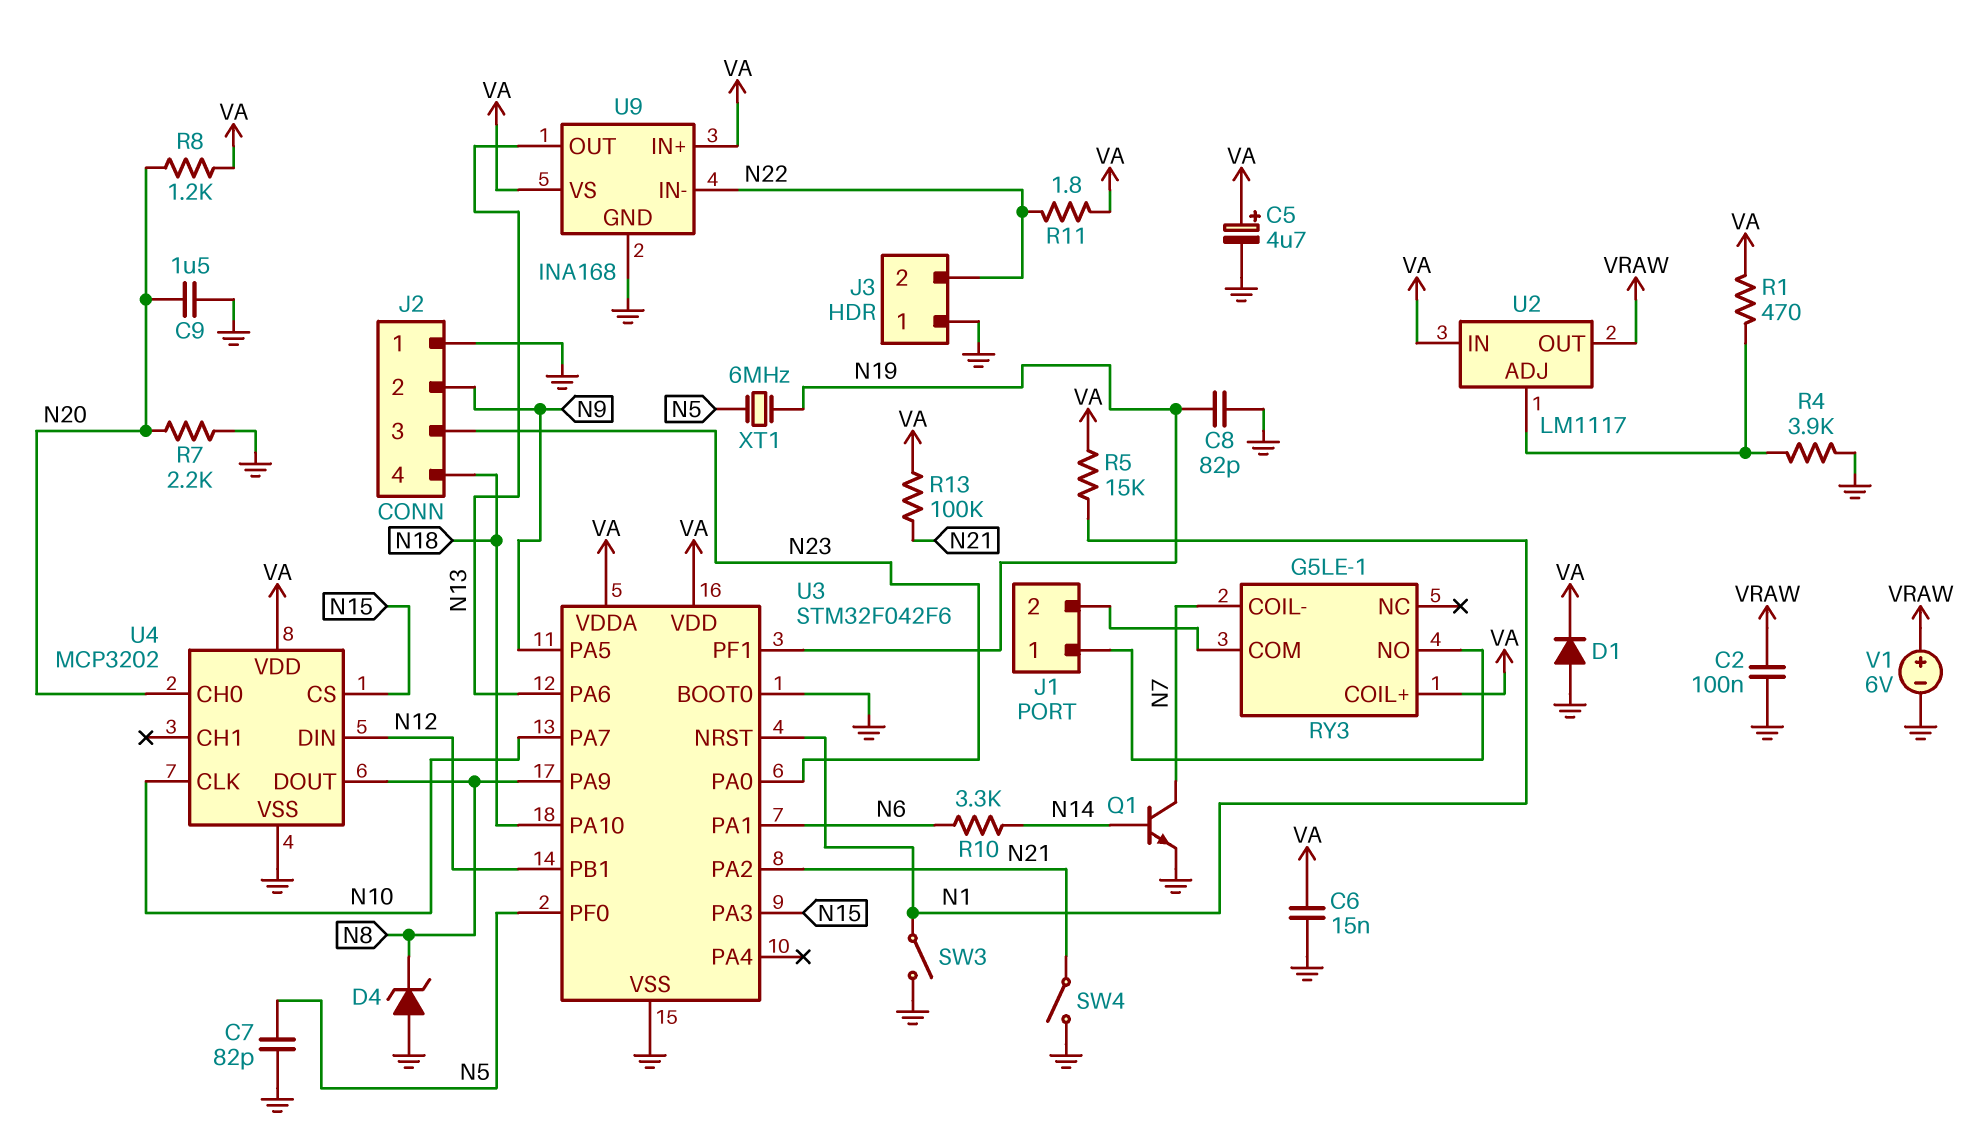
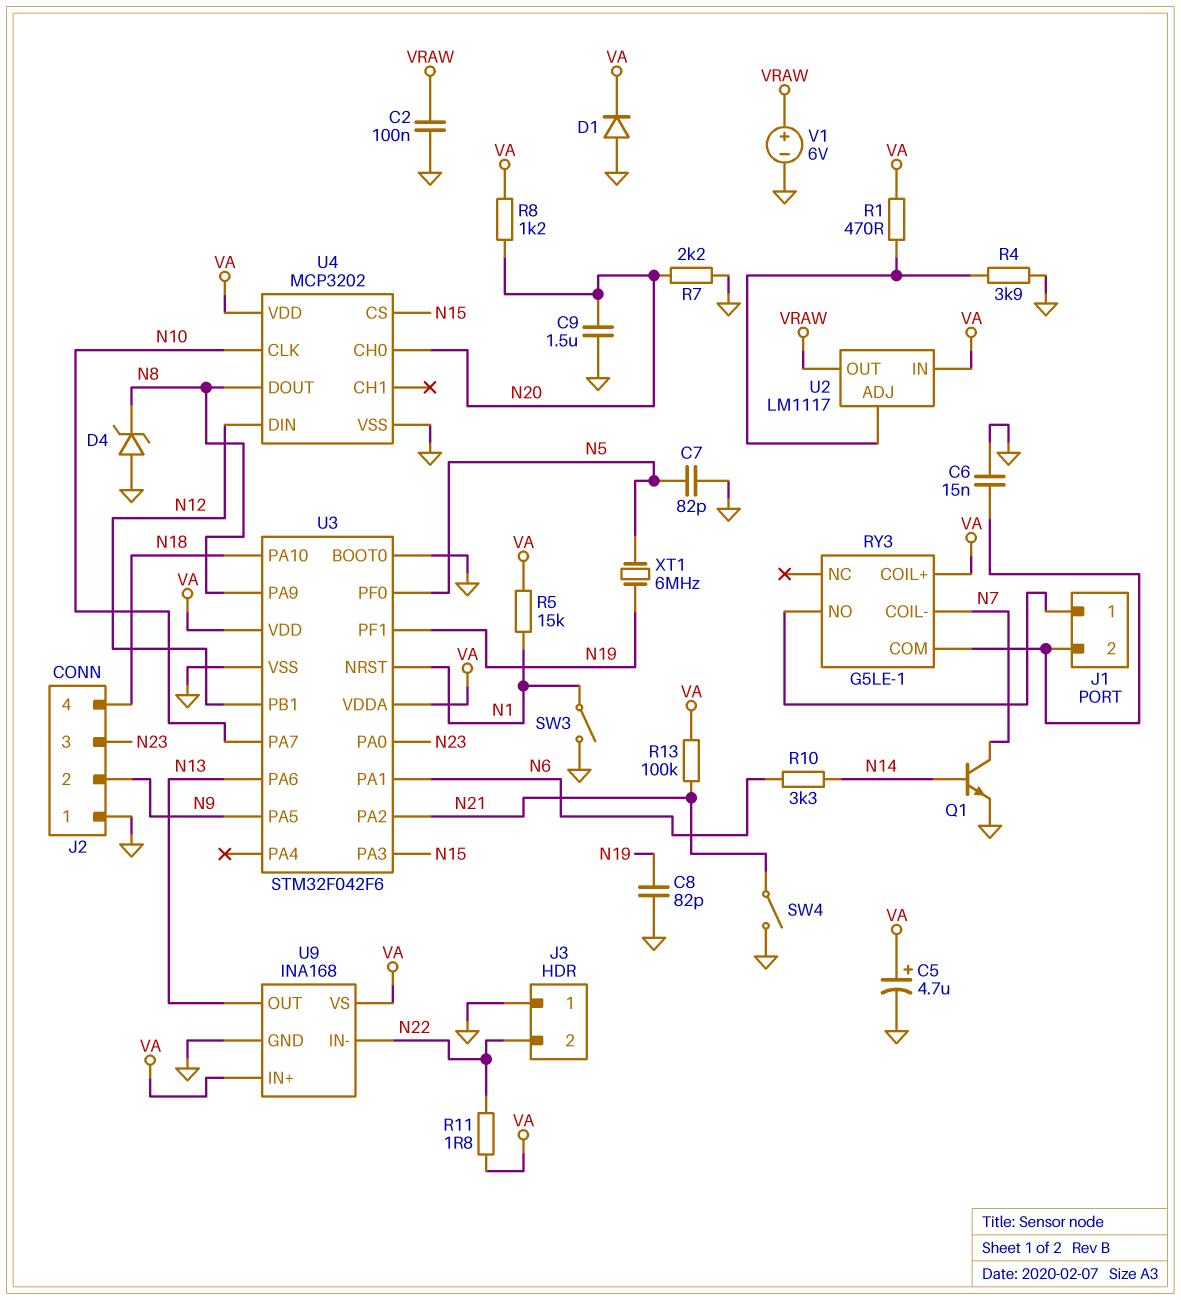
C6: 15nF (GND, VA) -> 15nF (GND, J1/2)

